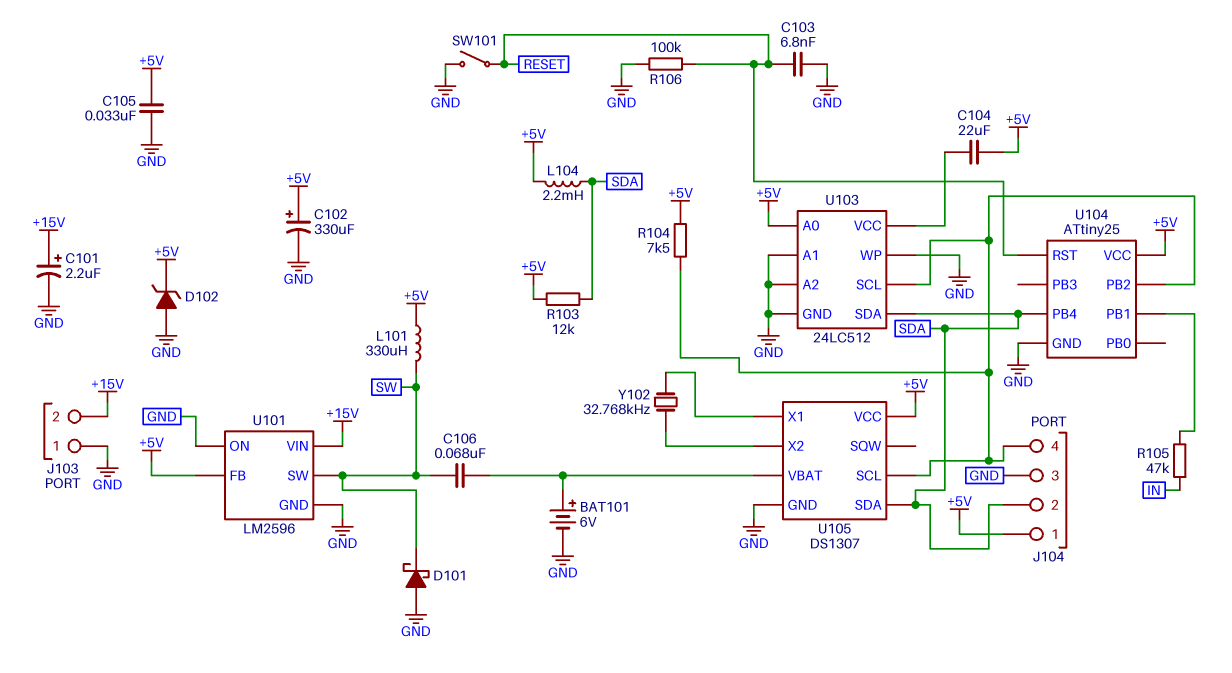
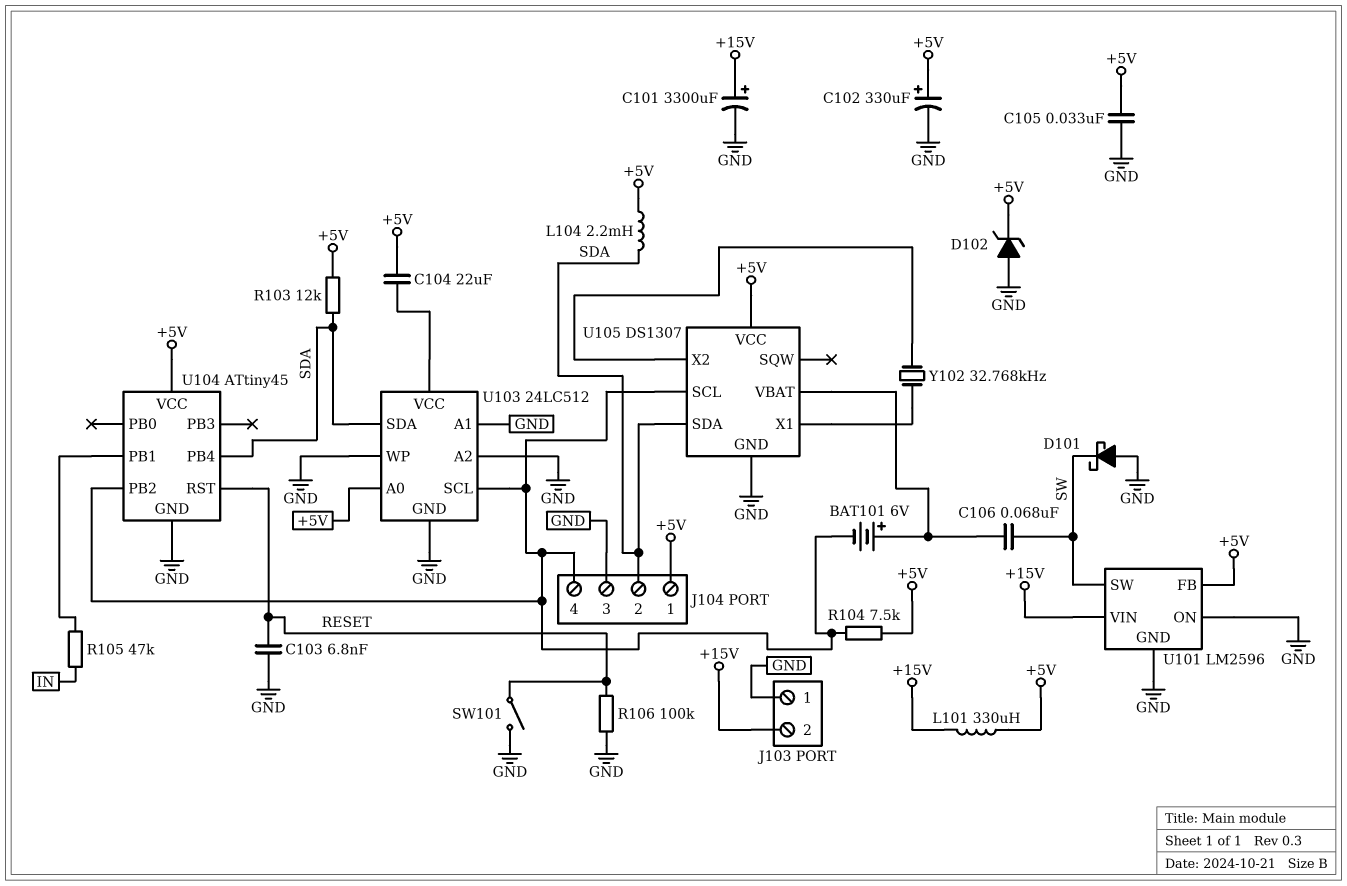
BAT101: 6V (plus U105/VBAT, minus GND) -> 6V (plus U105/VBAT, minus J104/4)
C101: 2.2uF (plus +15V, minus GND) -> 3300uF (plus +15V, minus GND)
L101: 330uH (+5V, SW) -> 330uH (+5V, +15V)
U104: ATtiny25 -> ATtiny45

